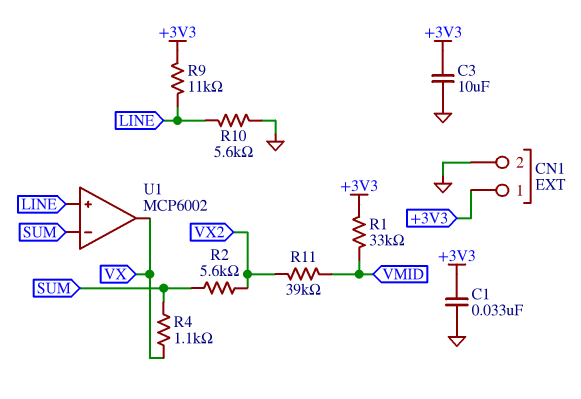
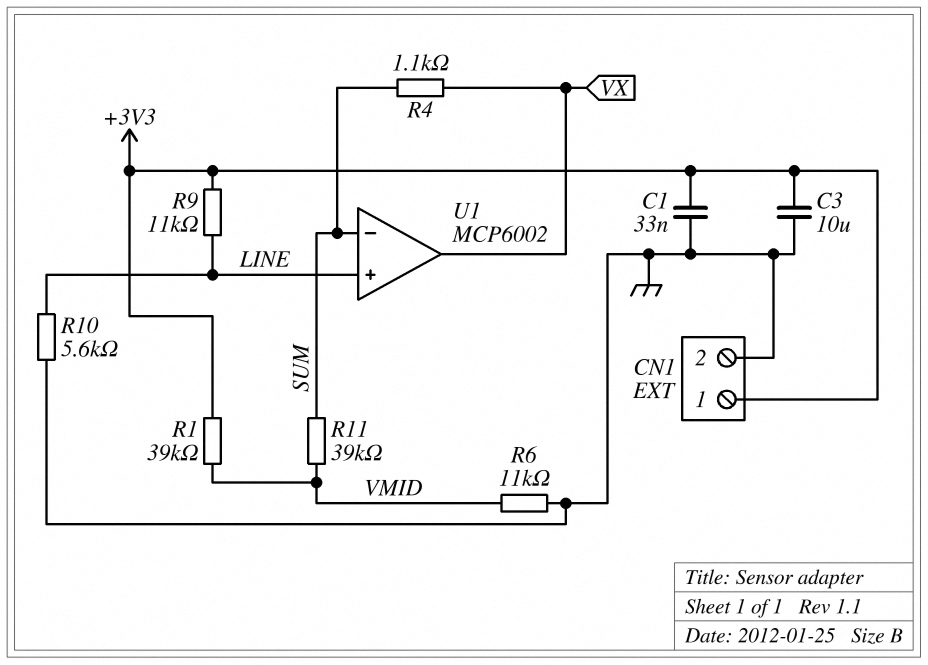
R1: 33k (+3V3, VMID) -> 39k (+3V3, VMID)
R2: 5.6k (SUM, VX2) -> none
R6: none -> 11k (GND, VMID)
R11: 39k (VMID, VX2) -> 39k (SUM, VMID)

